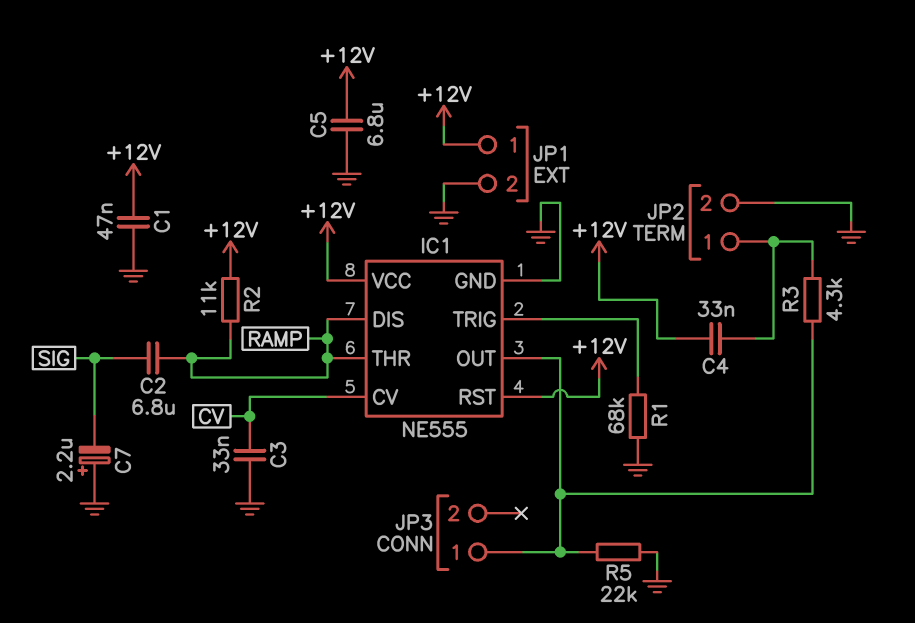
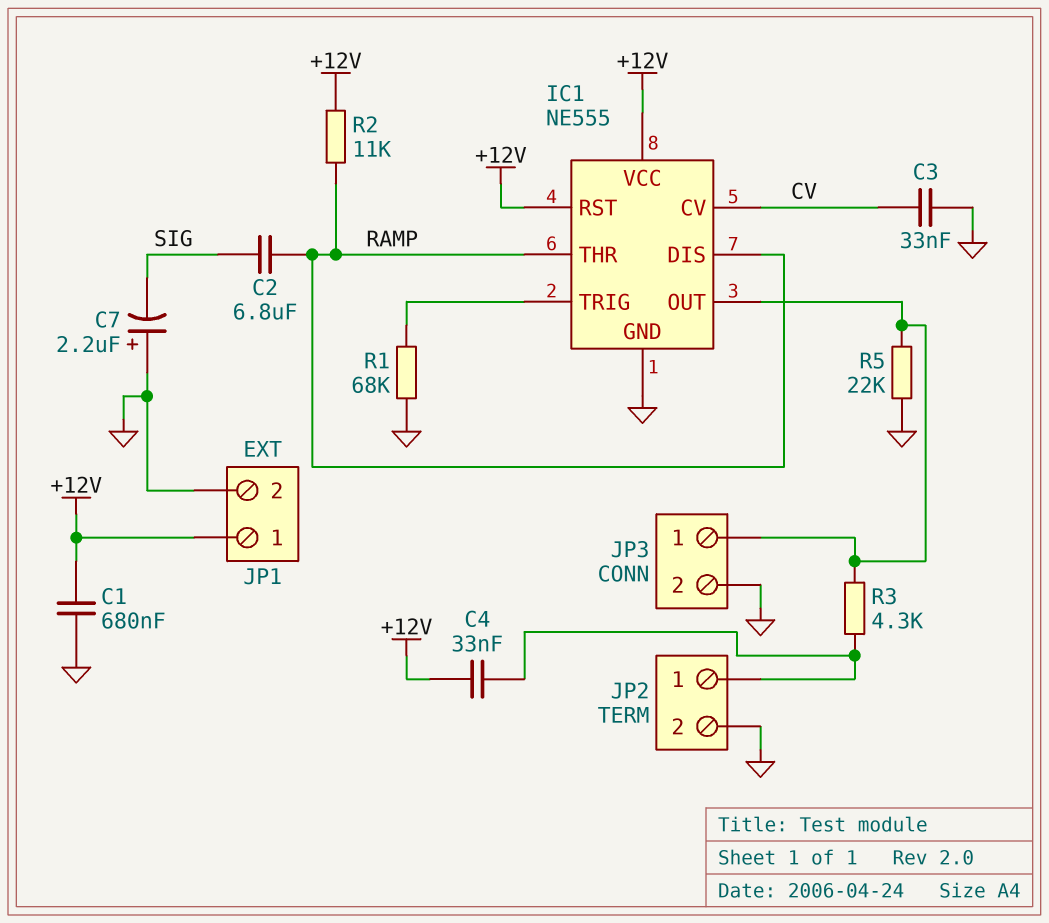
C1: 47nF (+12V, GND) -> 680nF (+12V, GND)
C5: 6.8uF (+12V, GND) -> none
JP3 pin 2: none -> GND

